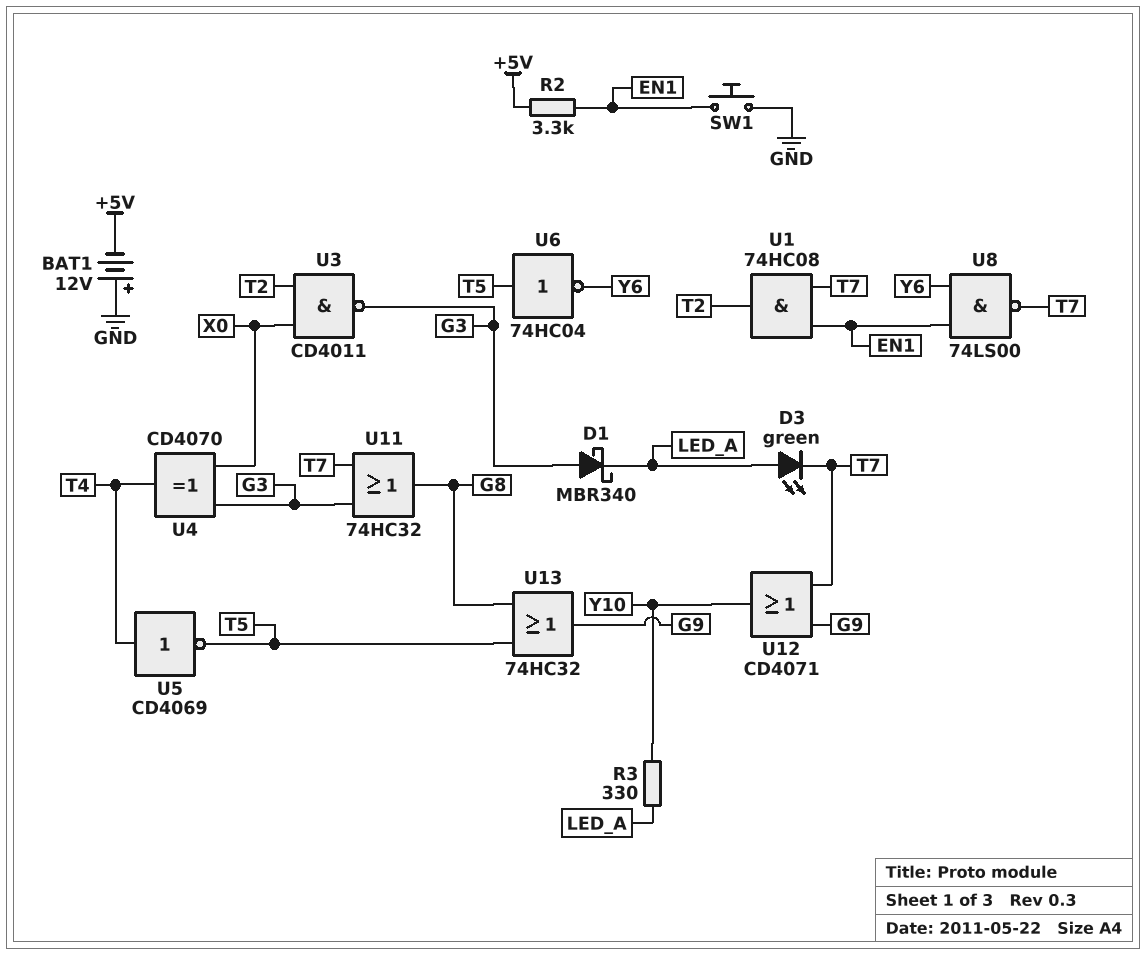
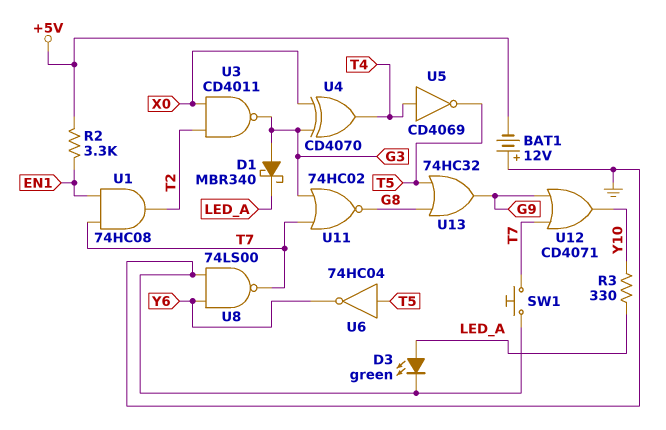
D3: LED green (A LED_A, K T7) -> LED green (A LED_A, K GND)
SW1: button (EN1, GND) -> button (GND, T7)
U8: NAND 74LS00 (in EN1, in Y6, out T7) -> NAND 74LS00 (in GND, in Y6, out T7)
U11: OR 74HC32 (in G3, in T7, out G8) -> NOR 74HC02 (in G3, in T7, out G8)

